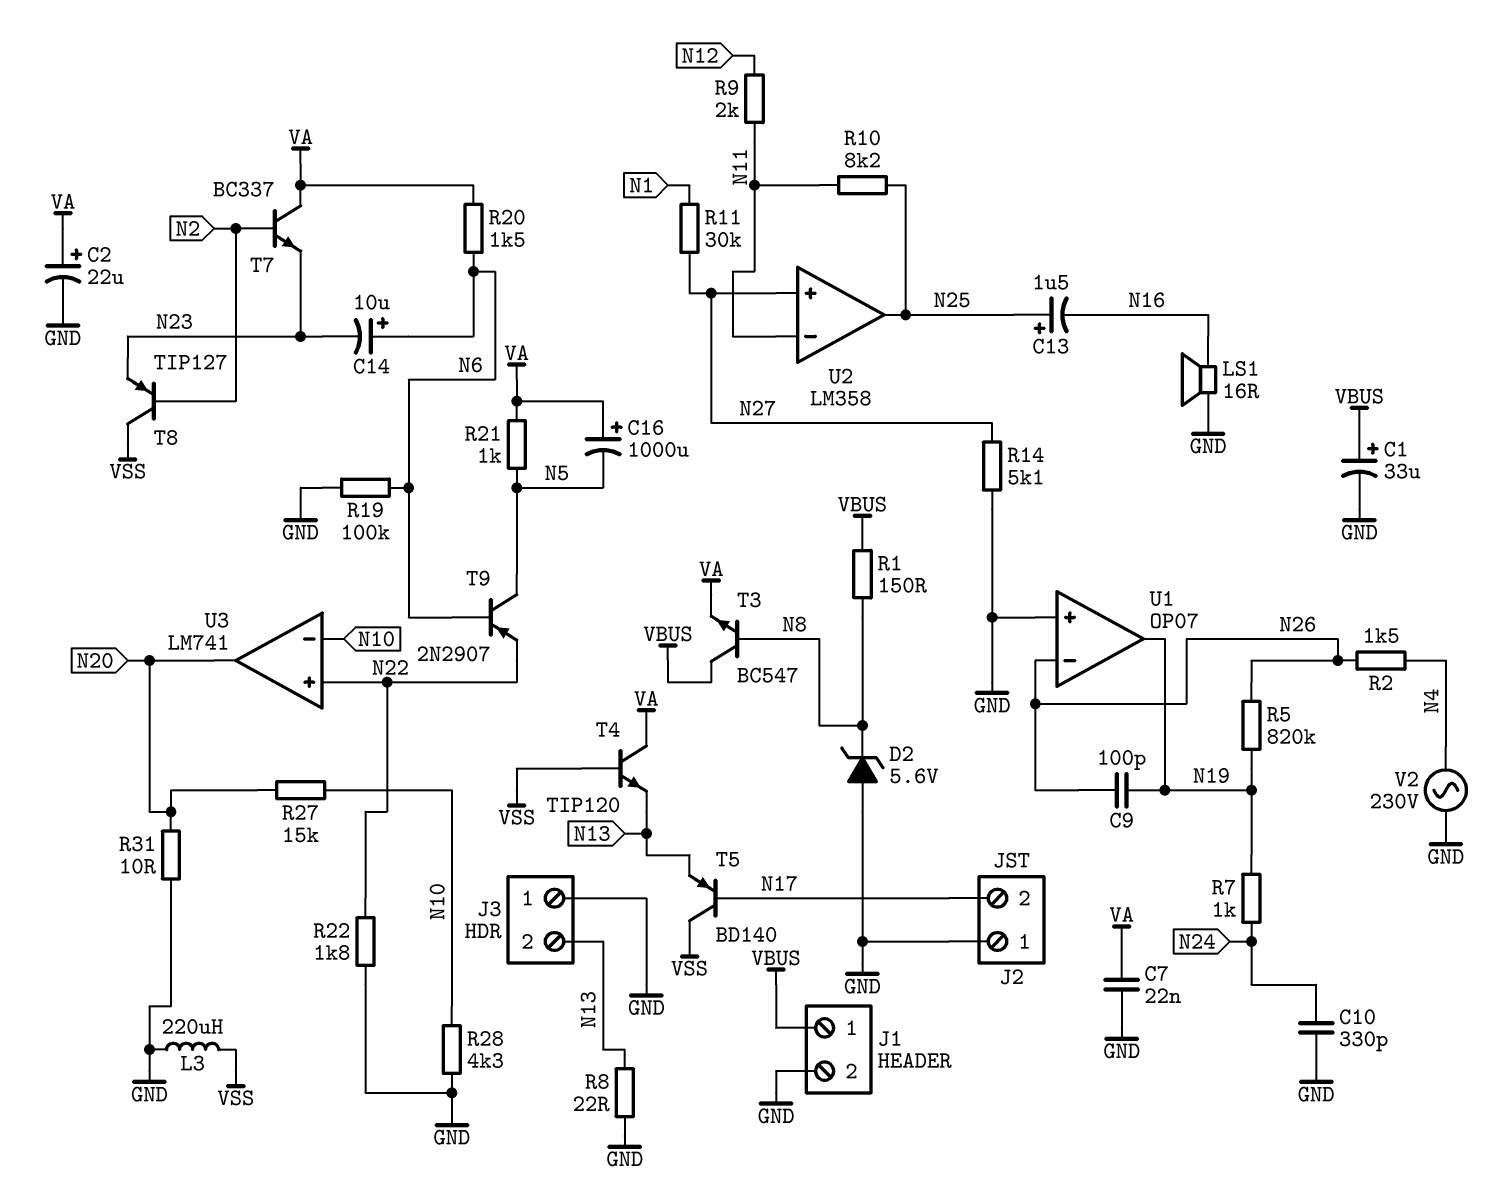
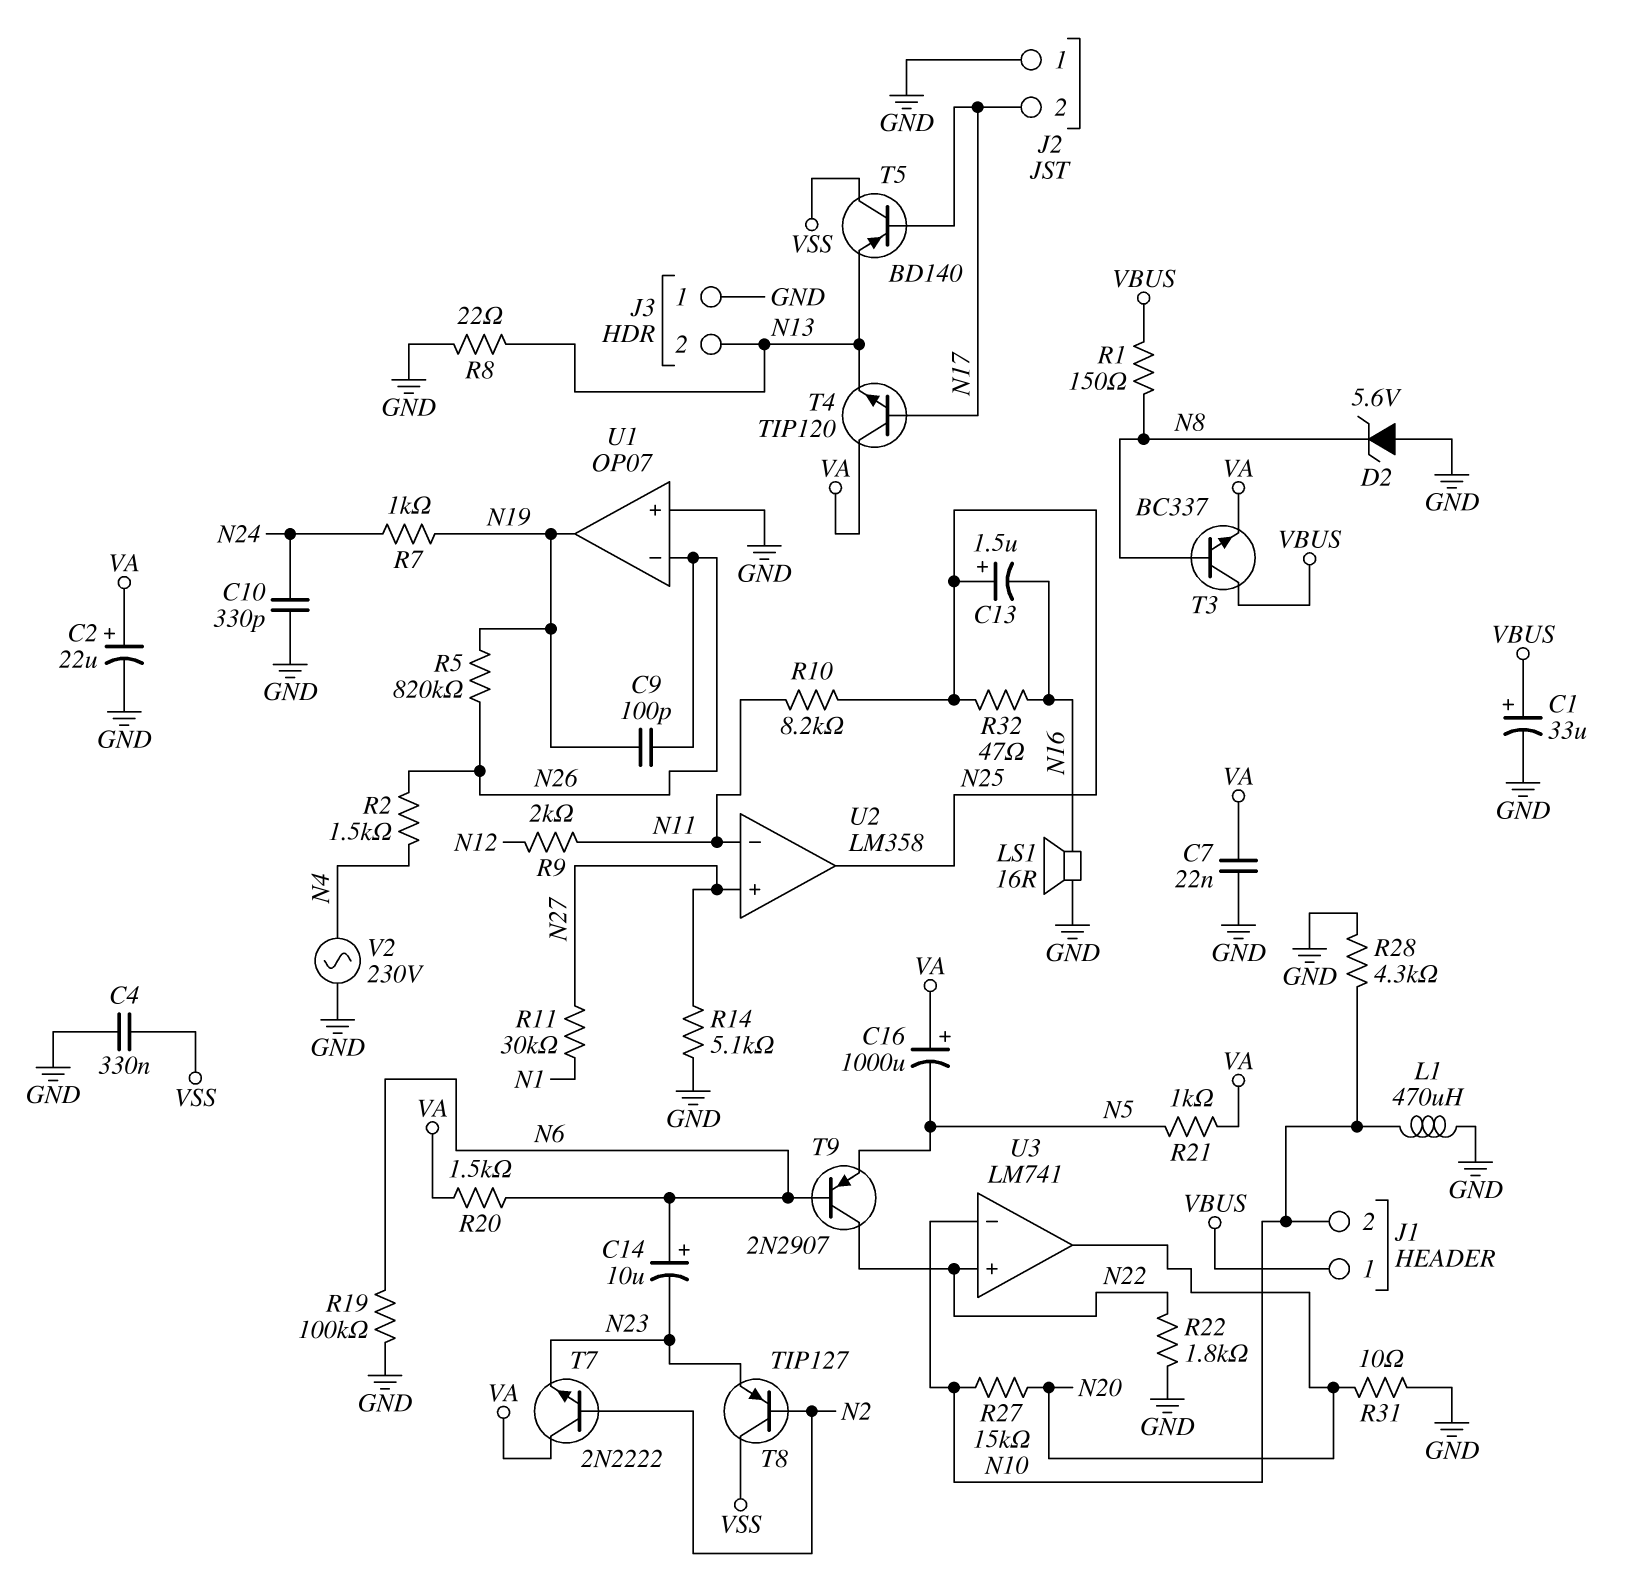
C4: none -> 330nF (GND, VSS)
J1 pin 2: GND -> N10
L1: none -> 470uH (GND, N10)
L3: 220uH (GND, VSS) -> none
R32: none -> 47 (N16, N25)
T3: NPN BC547 (B N8, C VBUS, E VA) -> NPN BC337 (B N8, C VBUS, E VA)
T4: NPN TIP120 (B VSS, C VA, E N13) -> NPN TIP120 (B N17, C VA, E N13)
T7: NPN BC337 (B N2, C VA, E N23) -> NPN 2N2222 (B N2, C VA, E N23)
T9: PNP 2N2907 (B N6, C N5, E N22) -> PNP 2N2907 (B N6, C N22, E N5)

